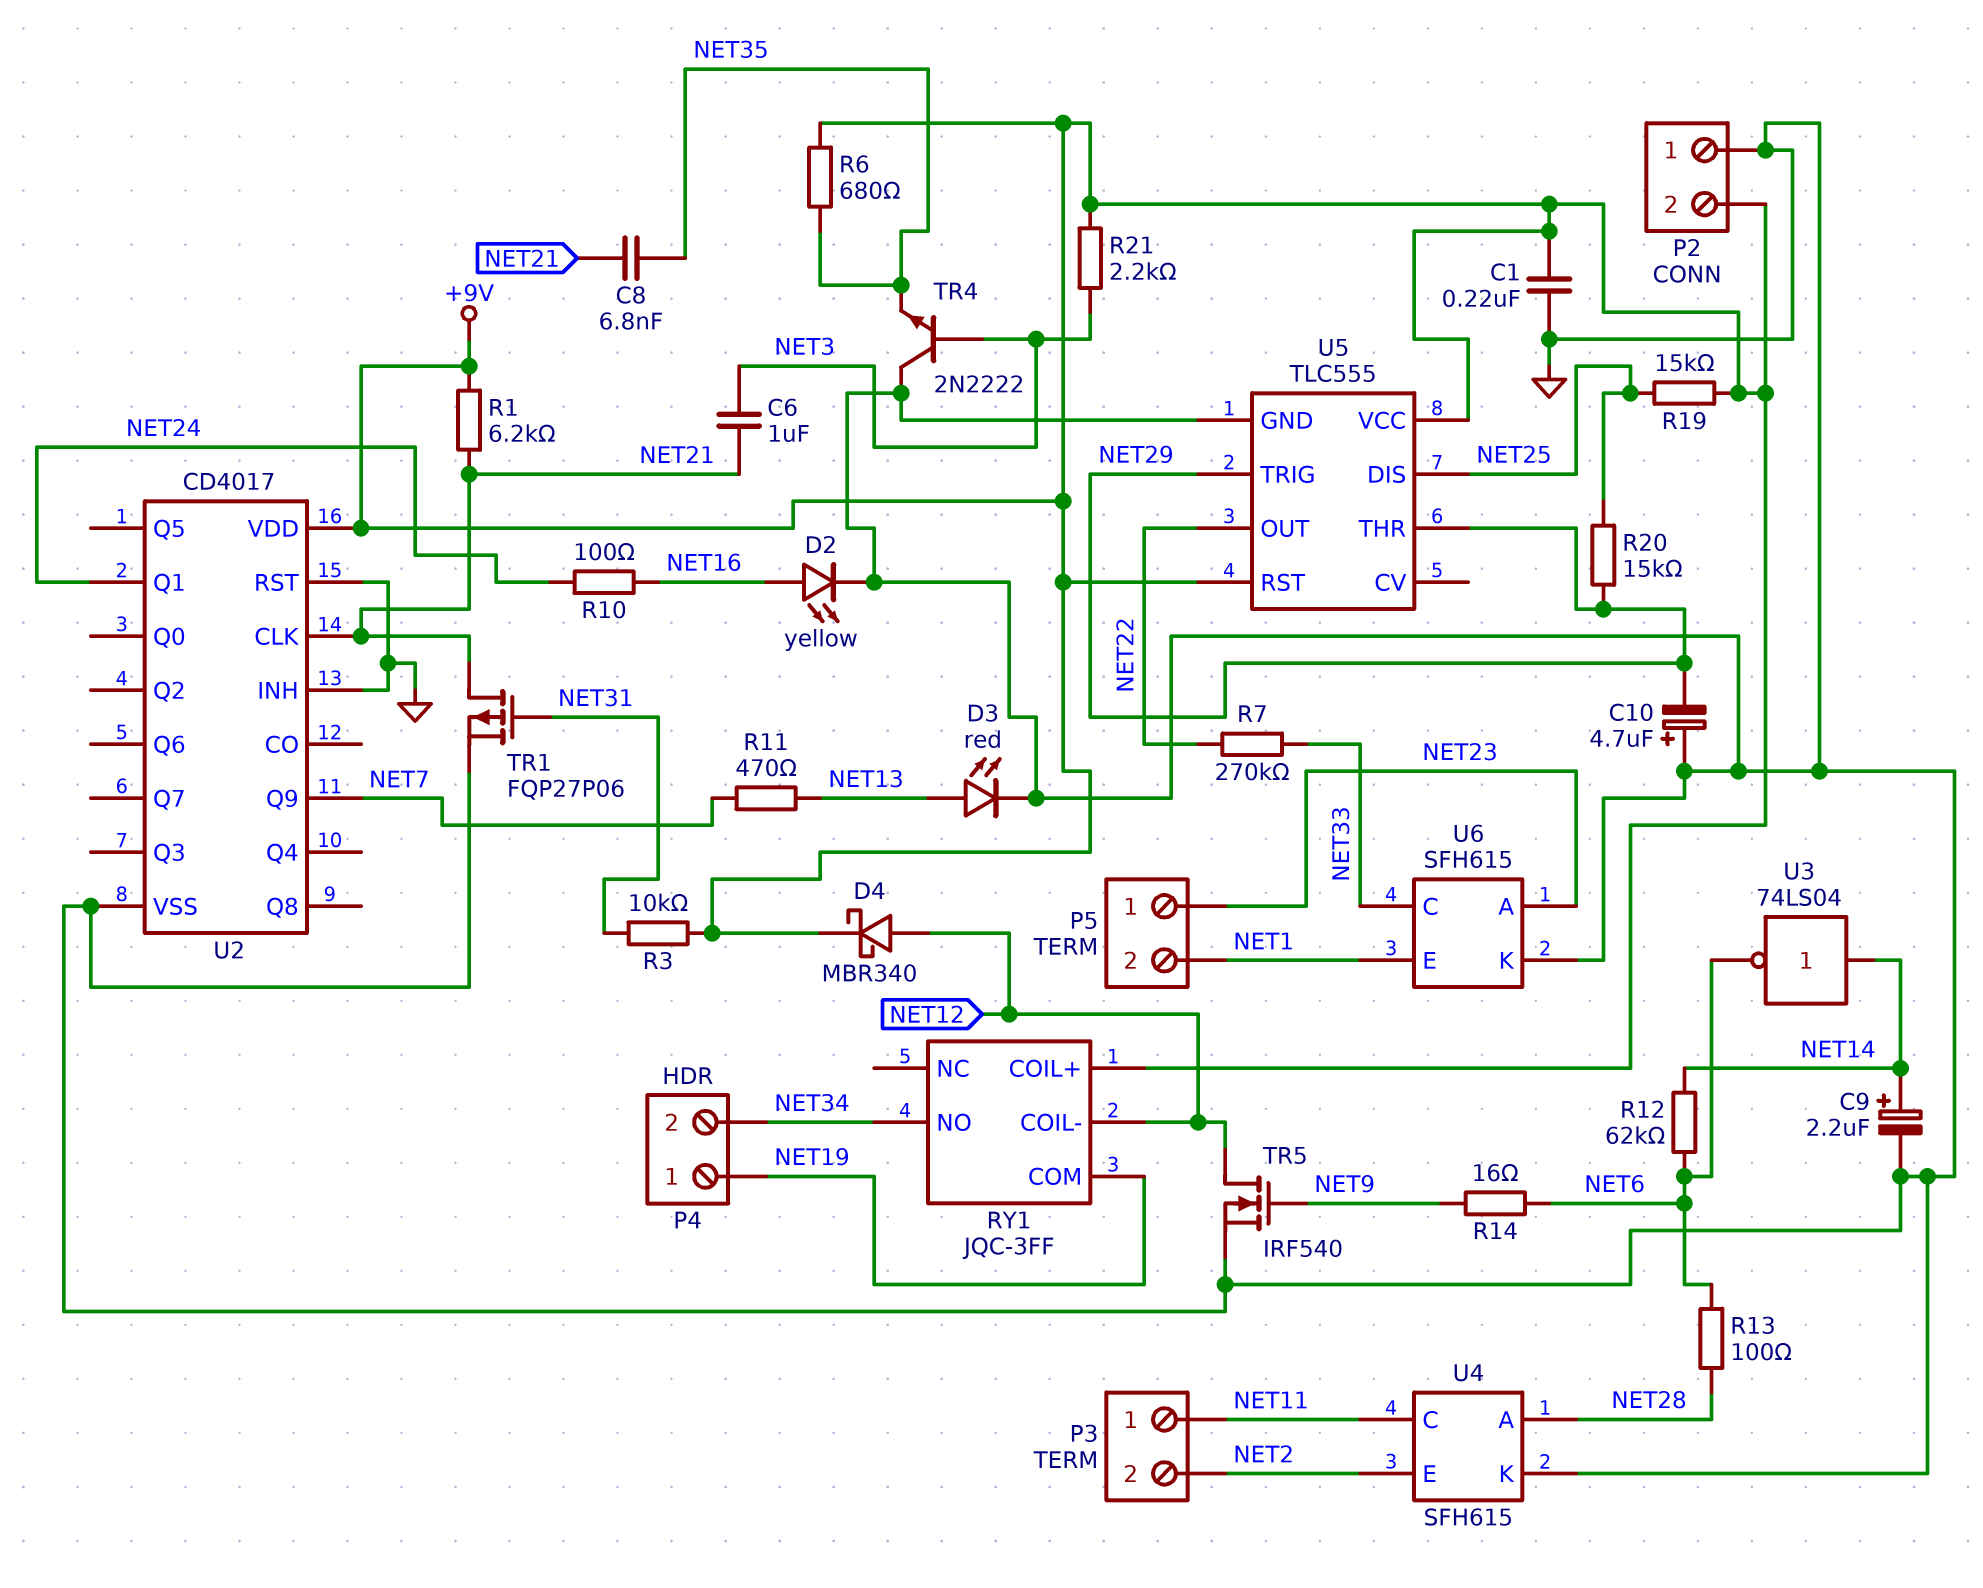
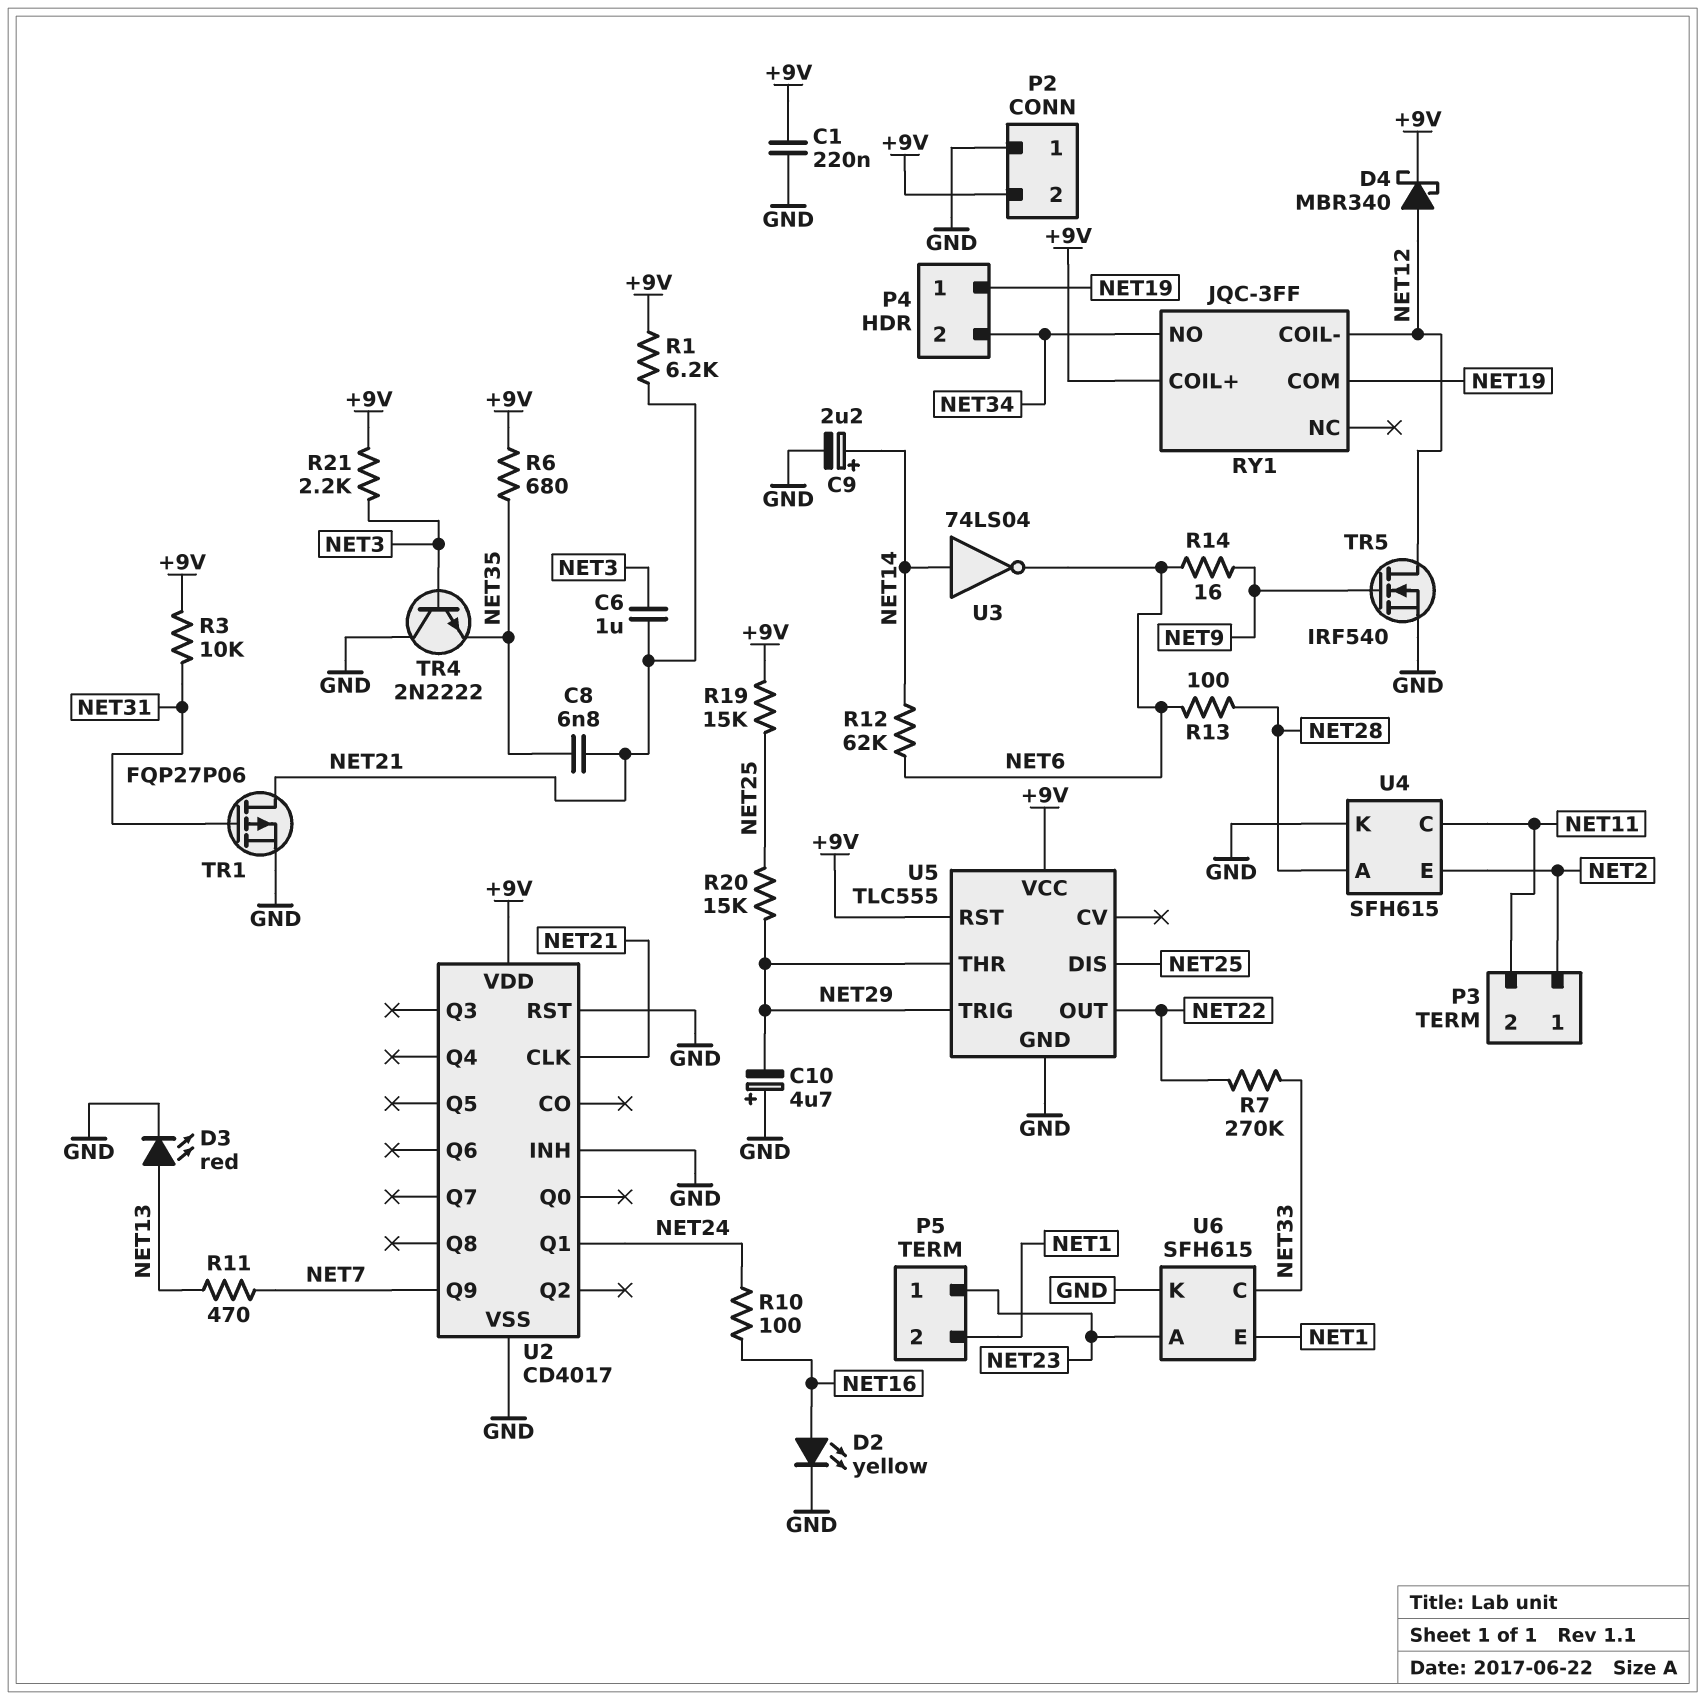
P3 pin 1: NET11 -> NET2
P3 pin 2: NET2 -> NET11

